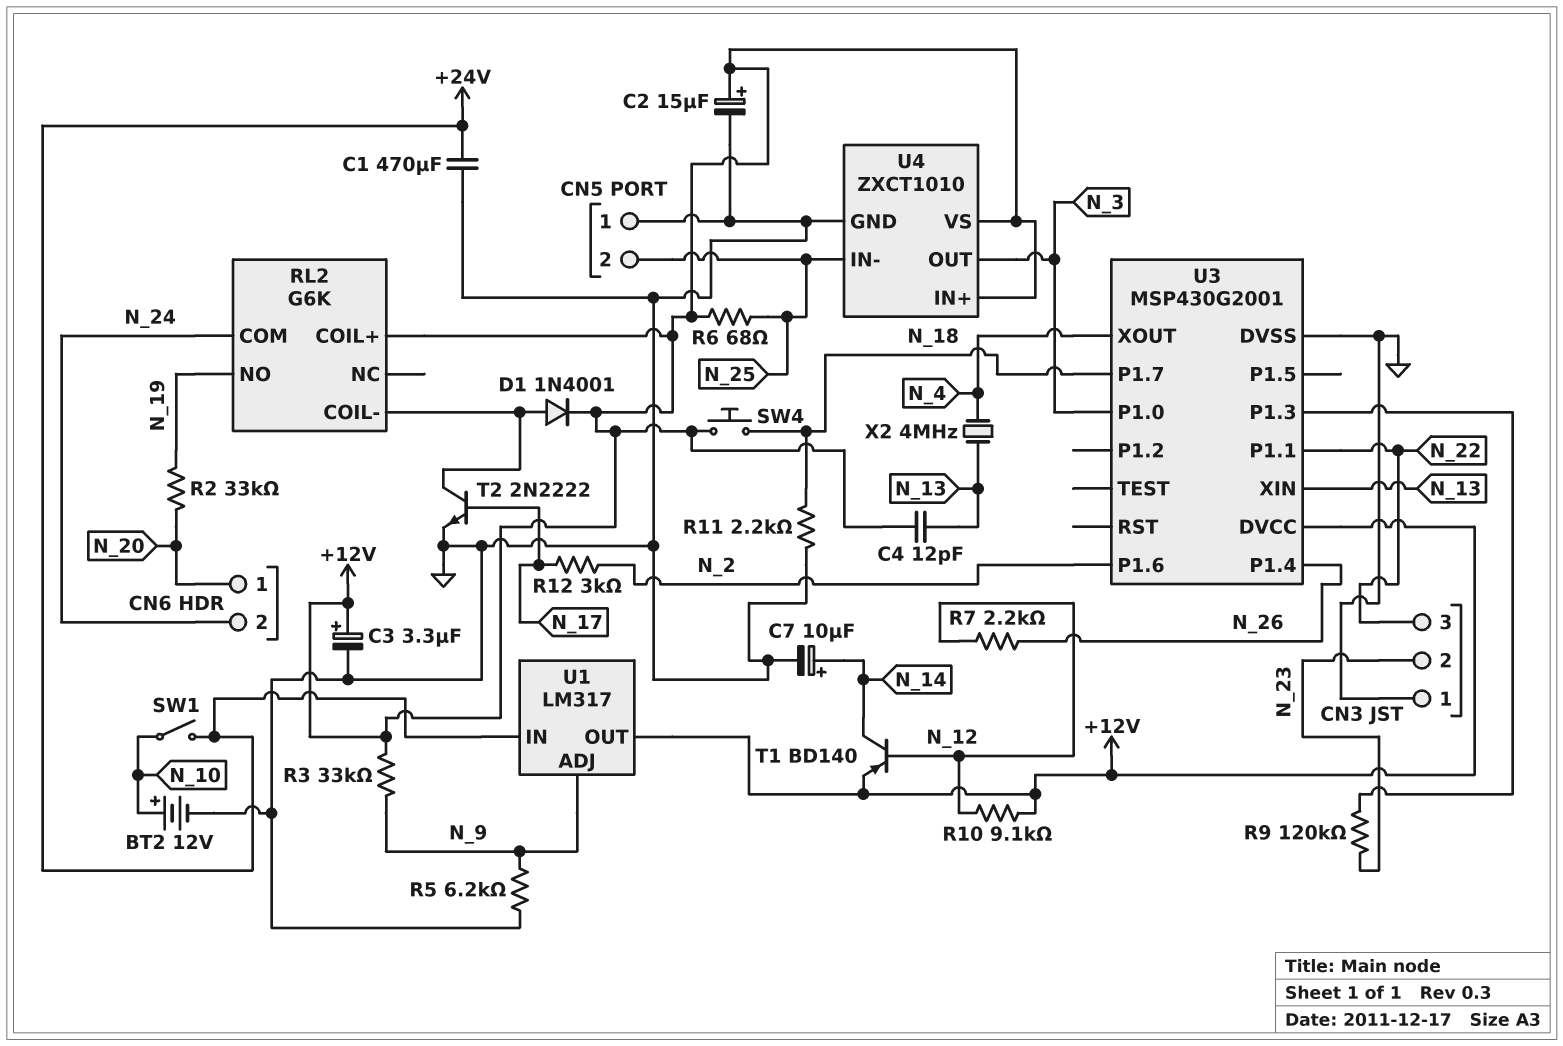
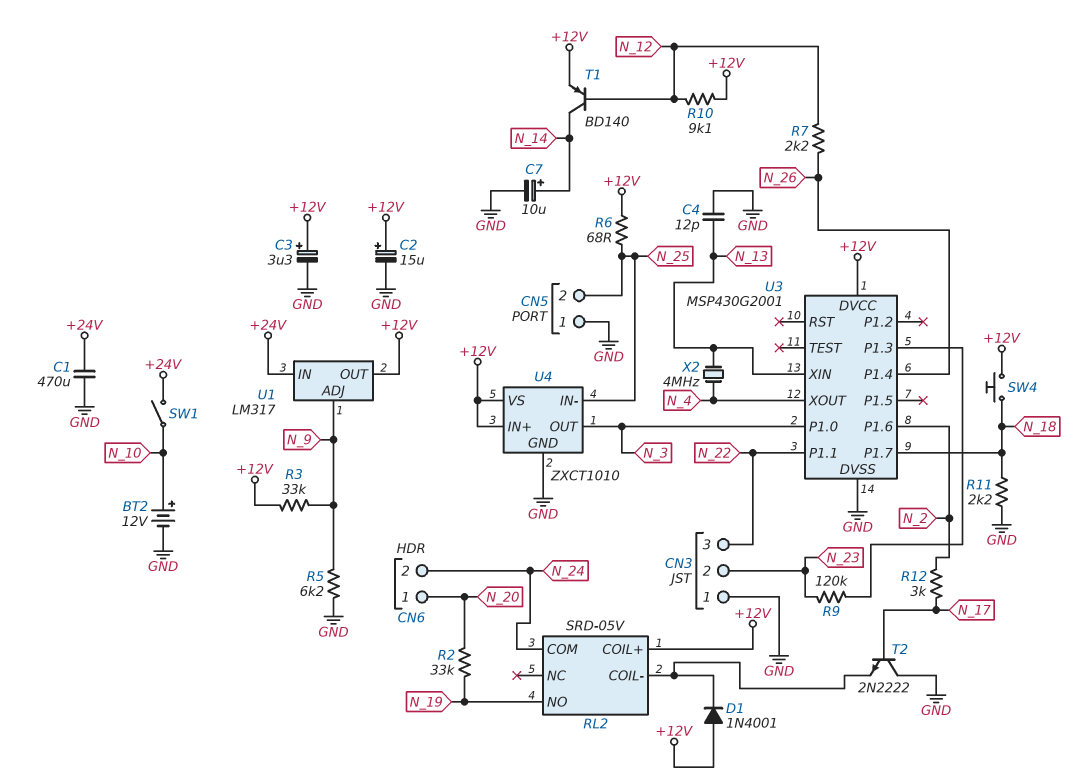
C4: 12pF (+12V, N_13) -> 12pF (GND, N_13)
D1: diode 1N4001 (A RL2/COIL-, K +12V) -> diode 1N4001 (A +12V, K RL2/COIL-)
RL2: G6K -> SRD-05V
T2: NPN 2N2222 (B N_17, C RL2/COIL-, E GND) -> NPN 2N2222 (B N_17, C GND, E RL2/COIL-)

